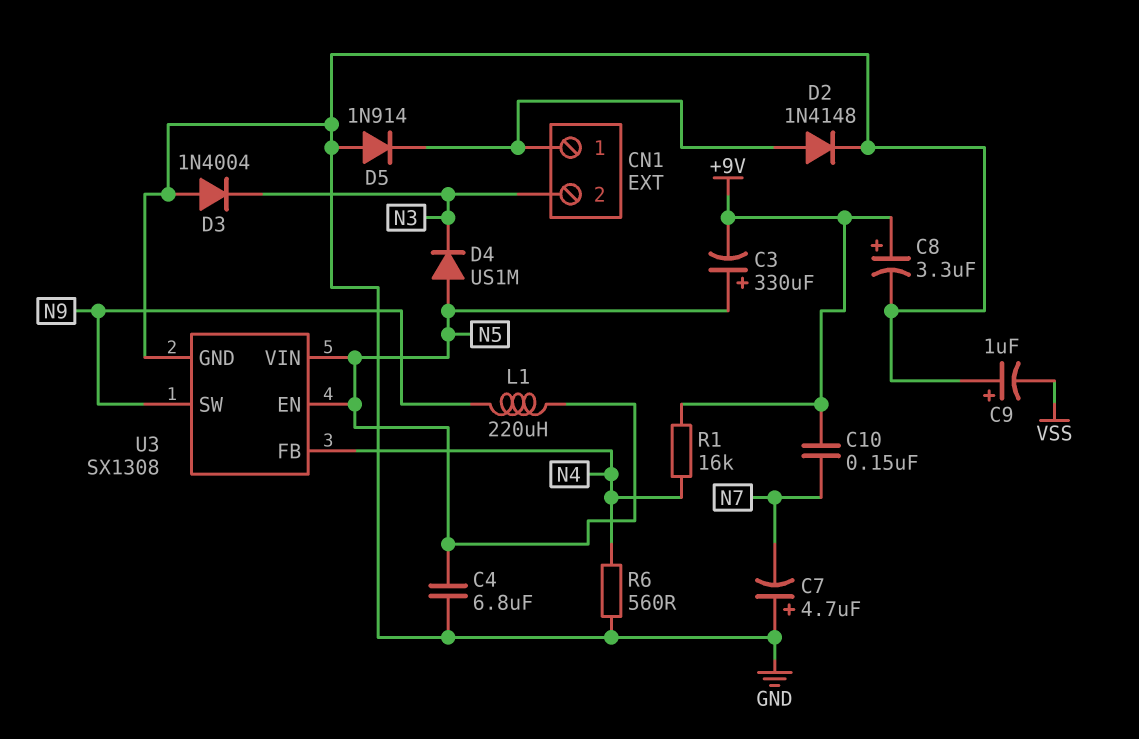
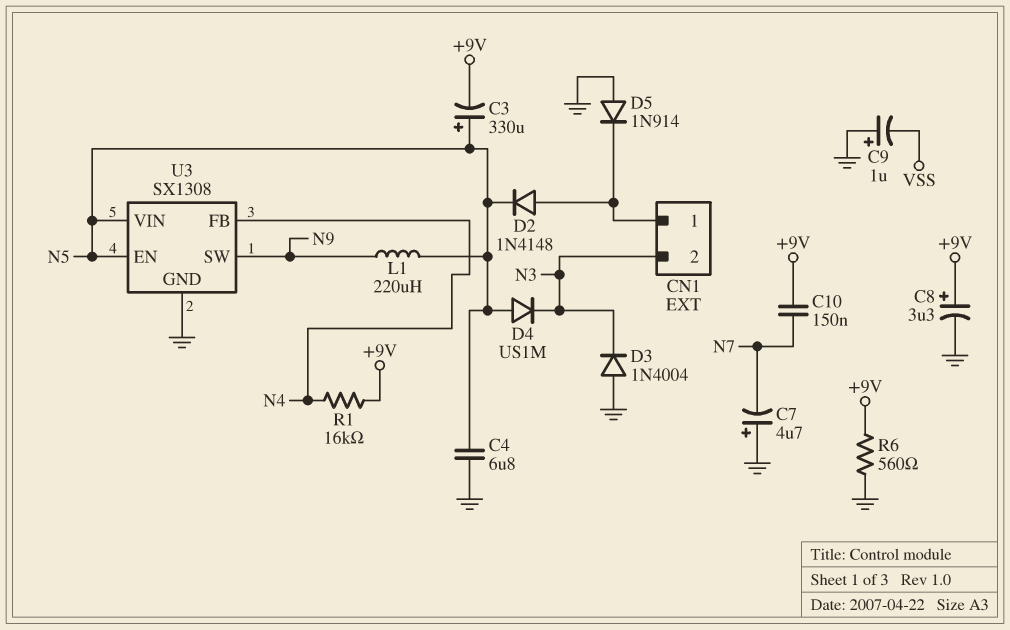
D2: diode 1N4148 (A CN1/1, K GND) -> diode 1N4148 (A CN1/1, K N5)
R6: 560 (GND, N4) -> 560 (+9V, GND)

